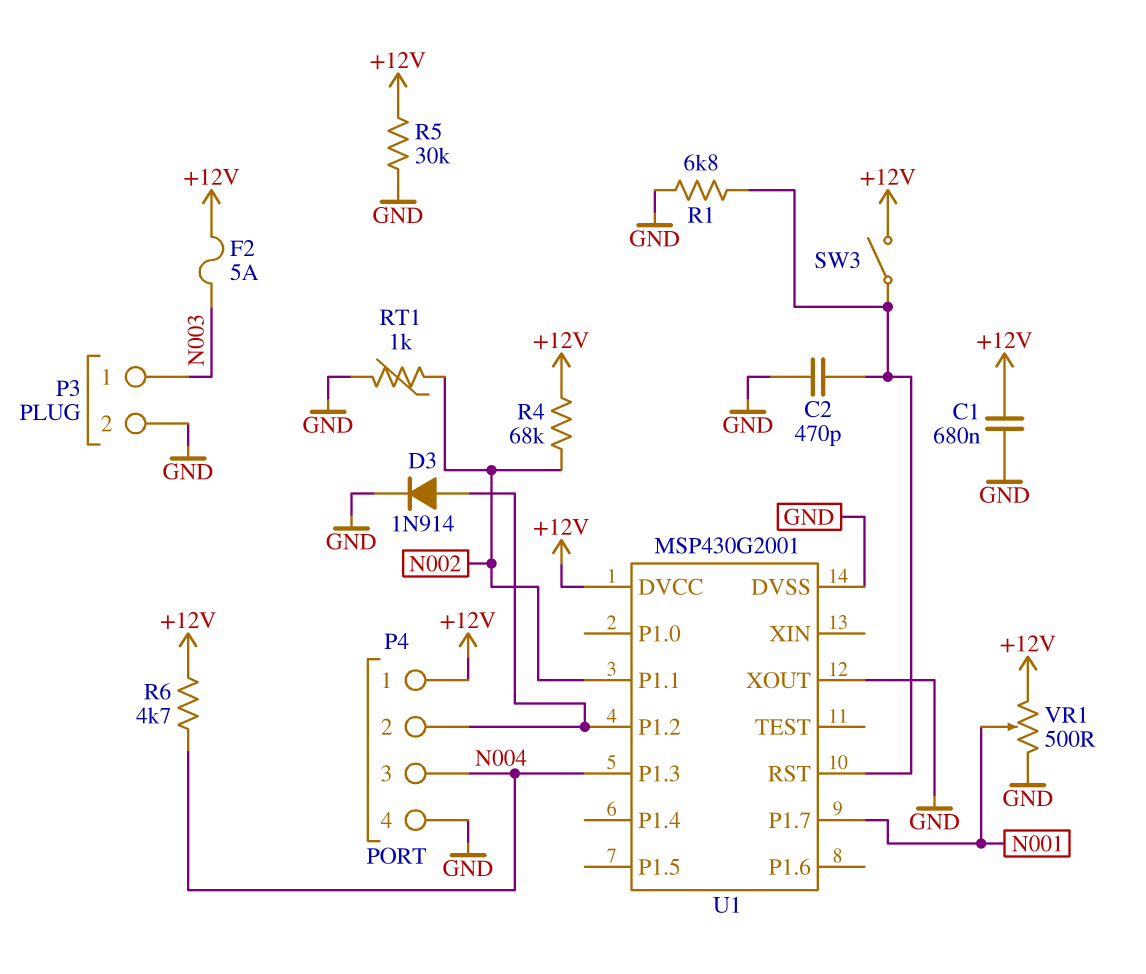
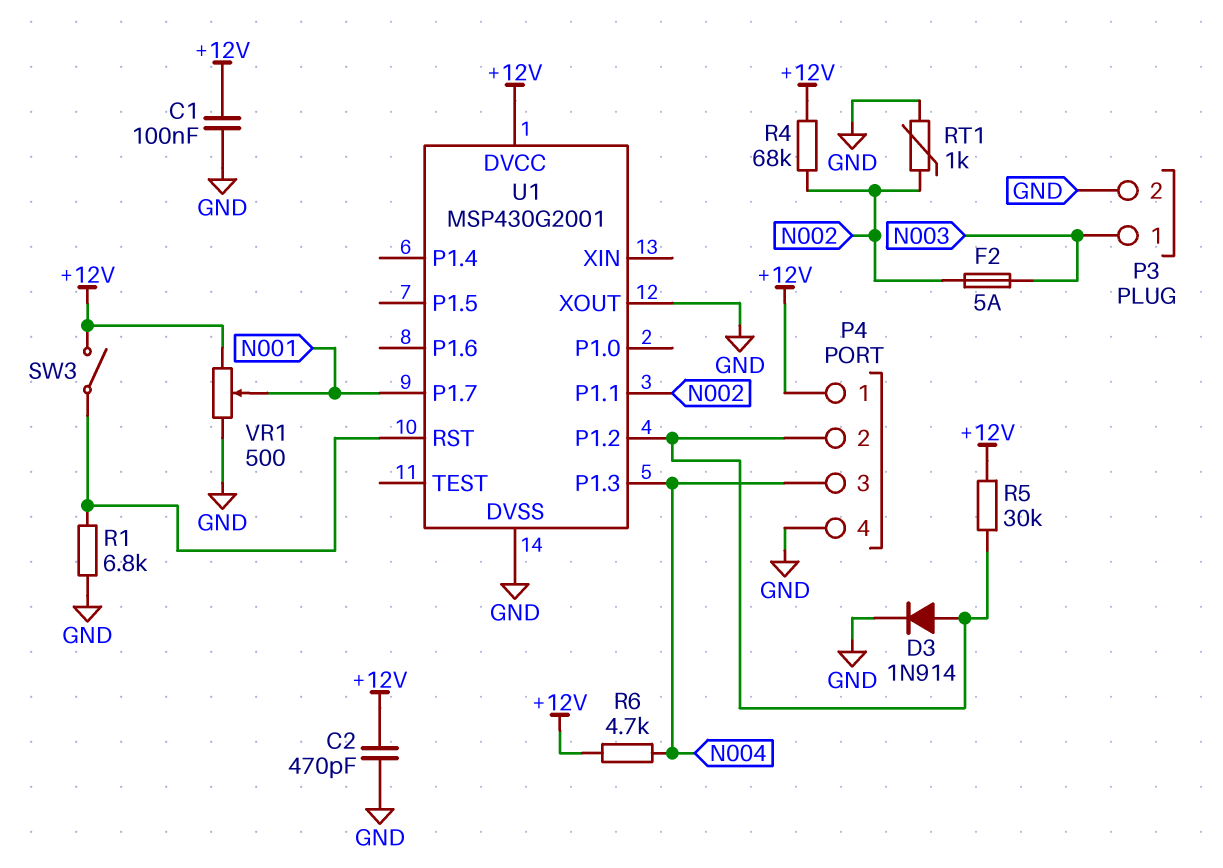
C1: 680nF (+12V, GND) -> 100nF (+12V, GND)
C2: 470pF (GND, U1/RST) -> 470pF (+12V, GND)
F2: 5A (+12V, N003) -> 5A (N002, N003)
R5: 30k (+12V, GND) -> 30k (+12V, P4/2)

